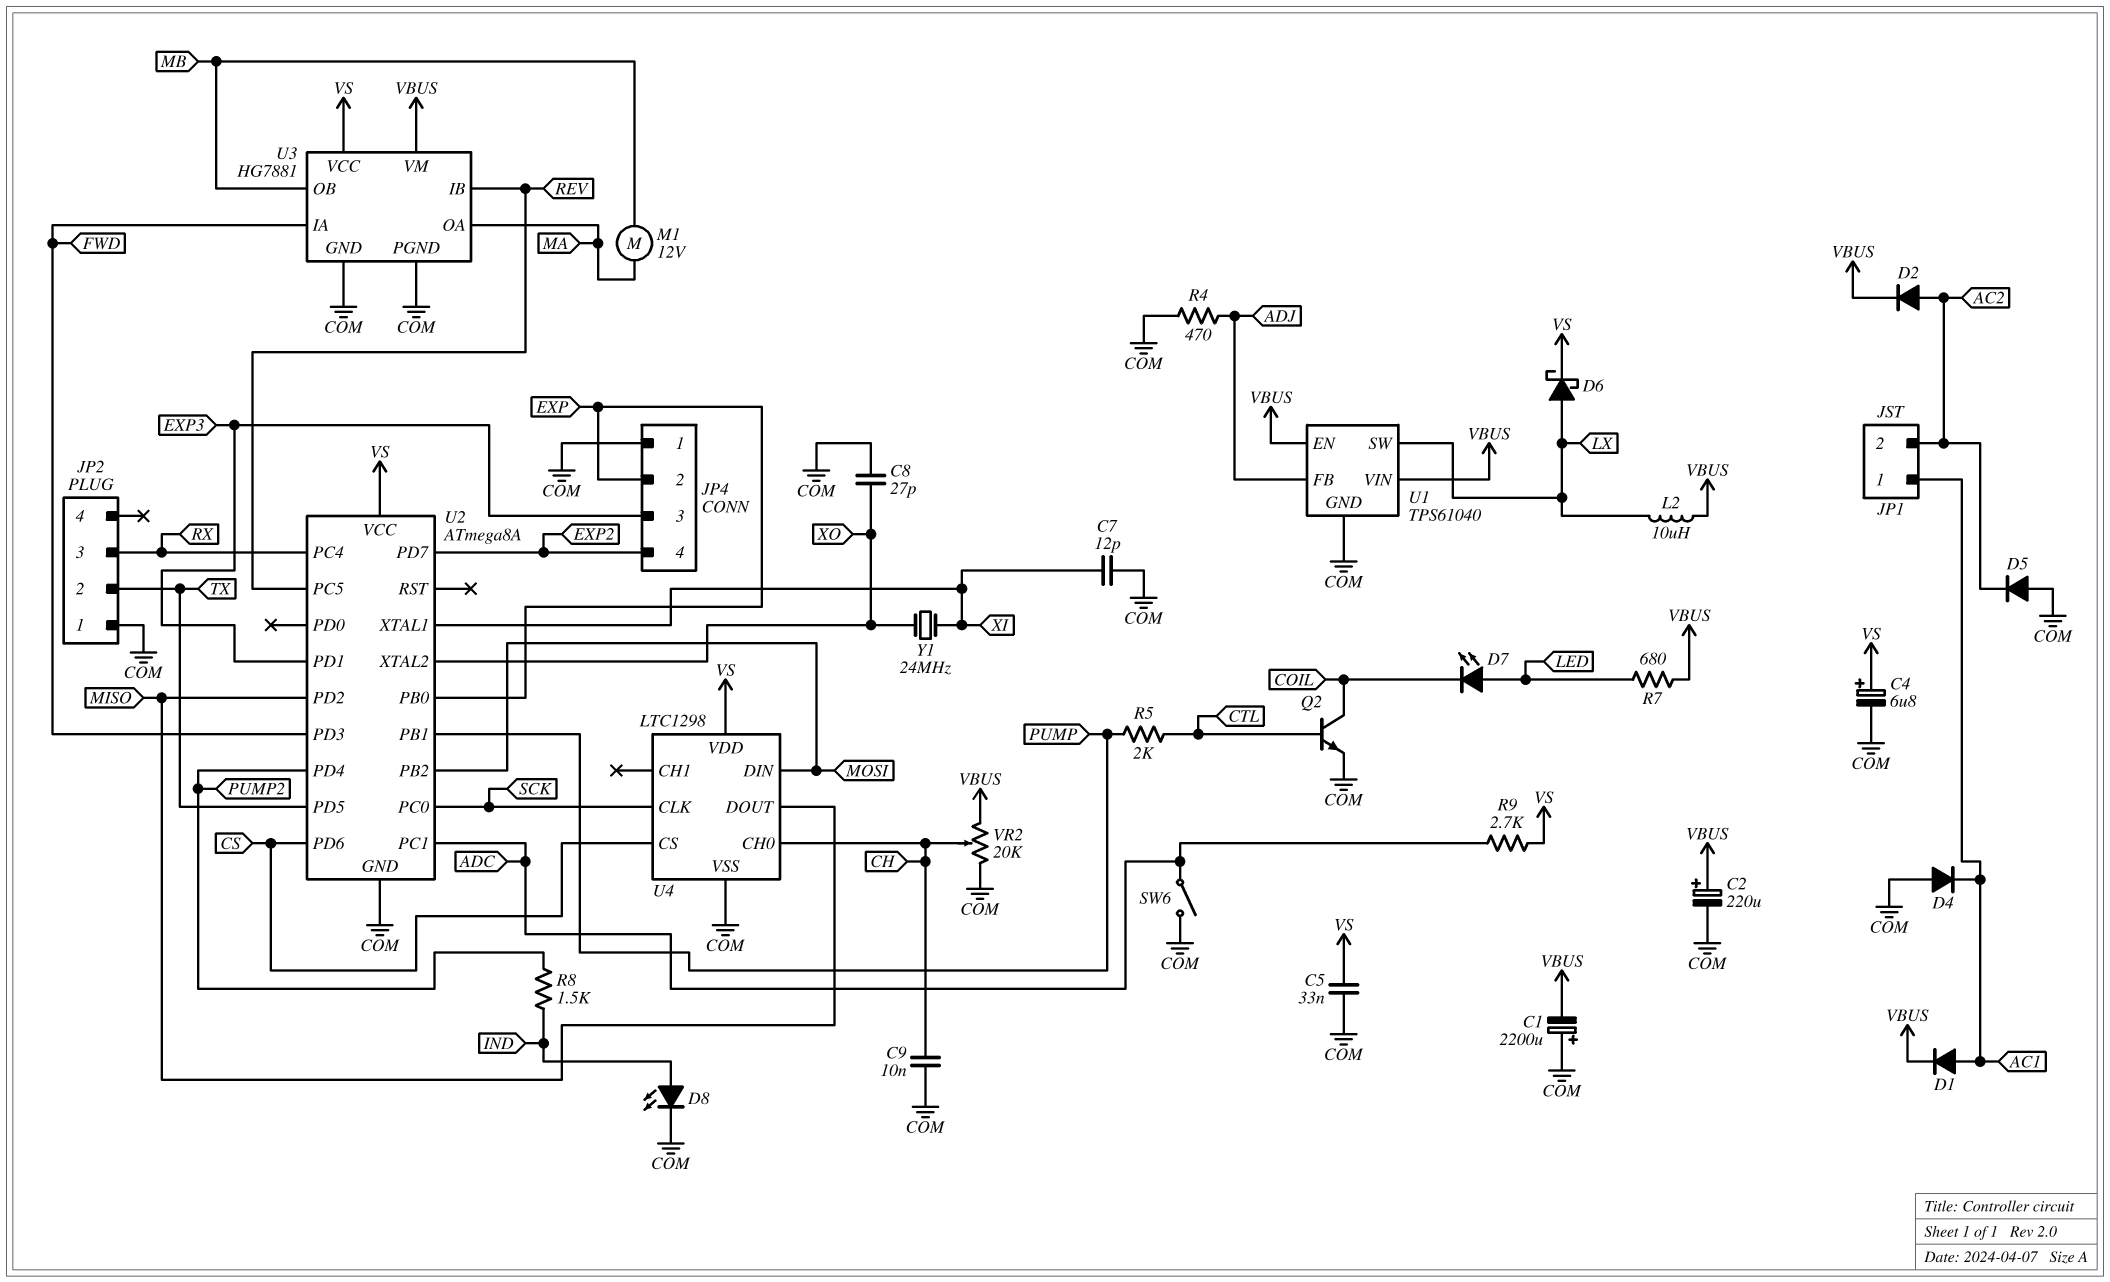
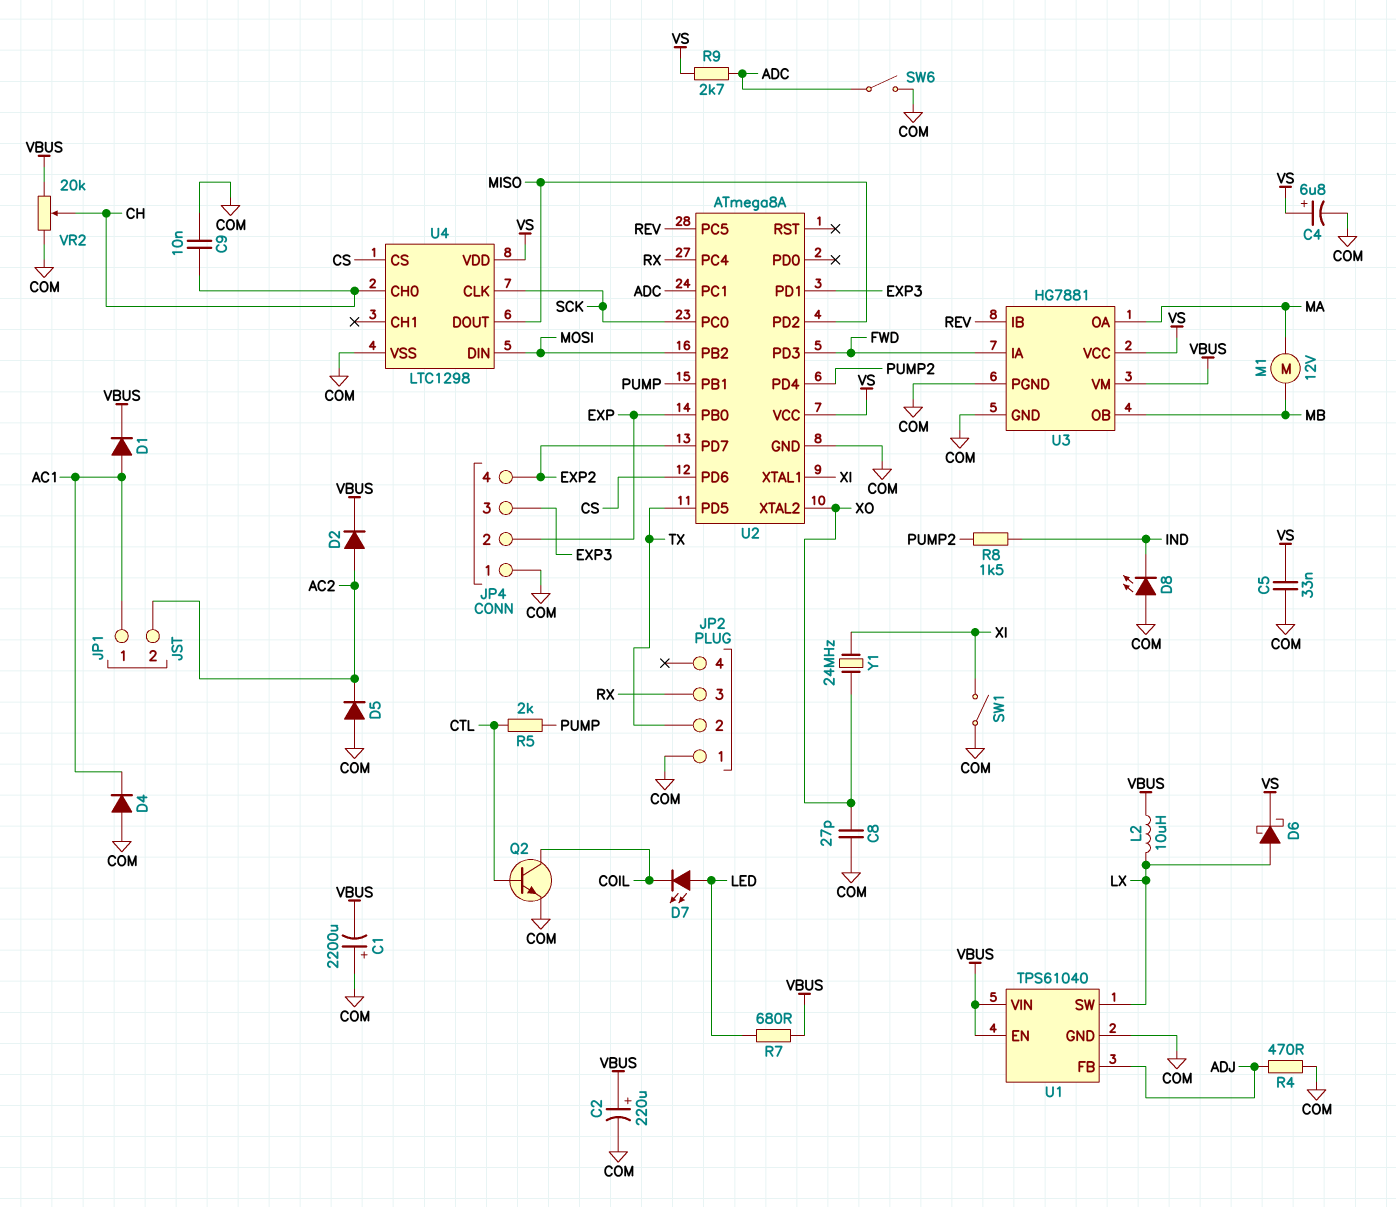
C7: 12pF (COM, XI) -> none
D8: LED (A IND, K COM) -> LED (A COM, K IND)
SW1: none -> switch (COM, XI)

